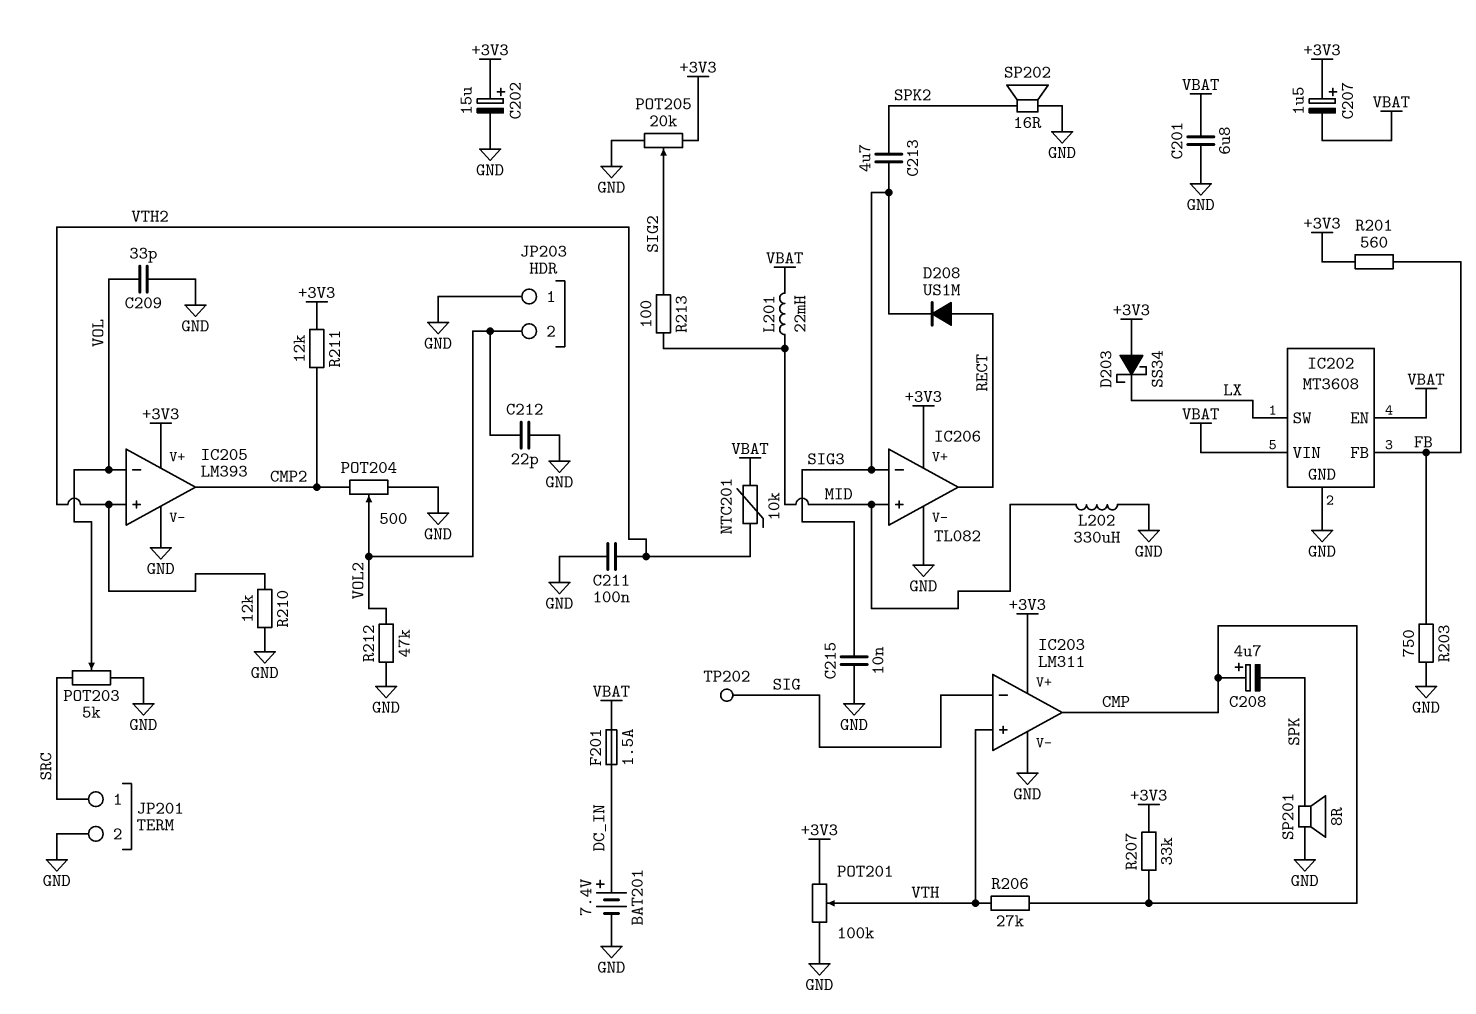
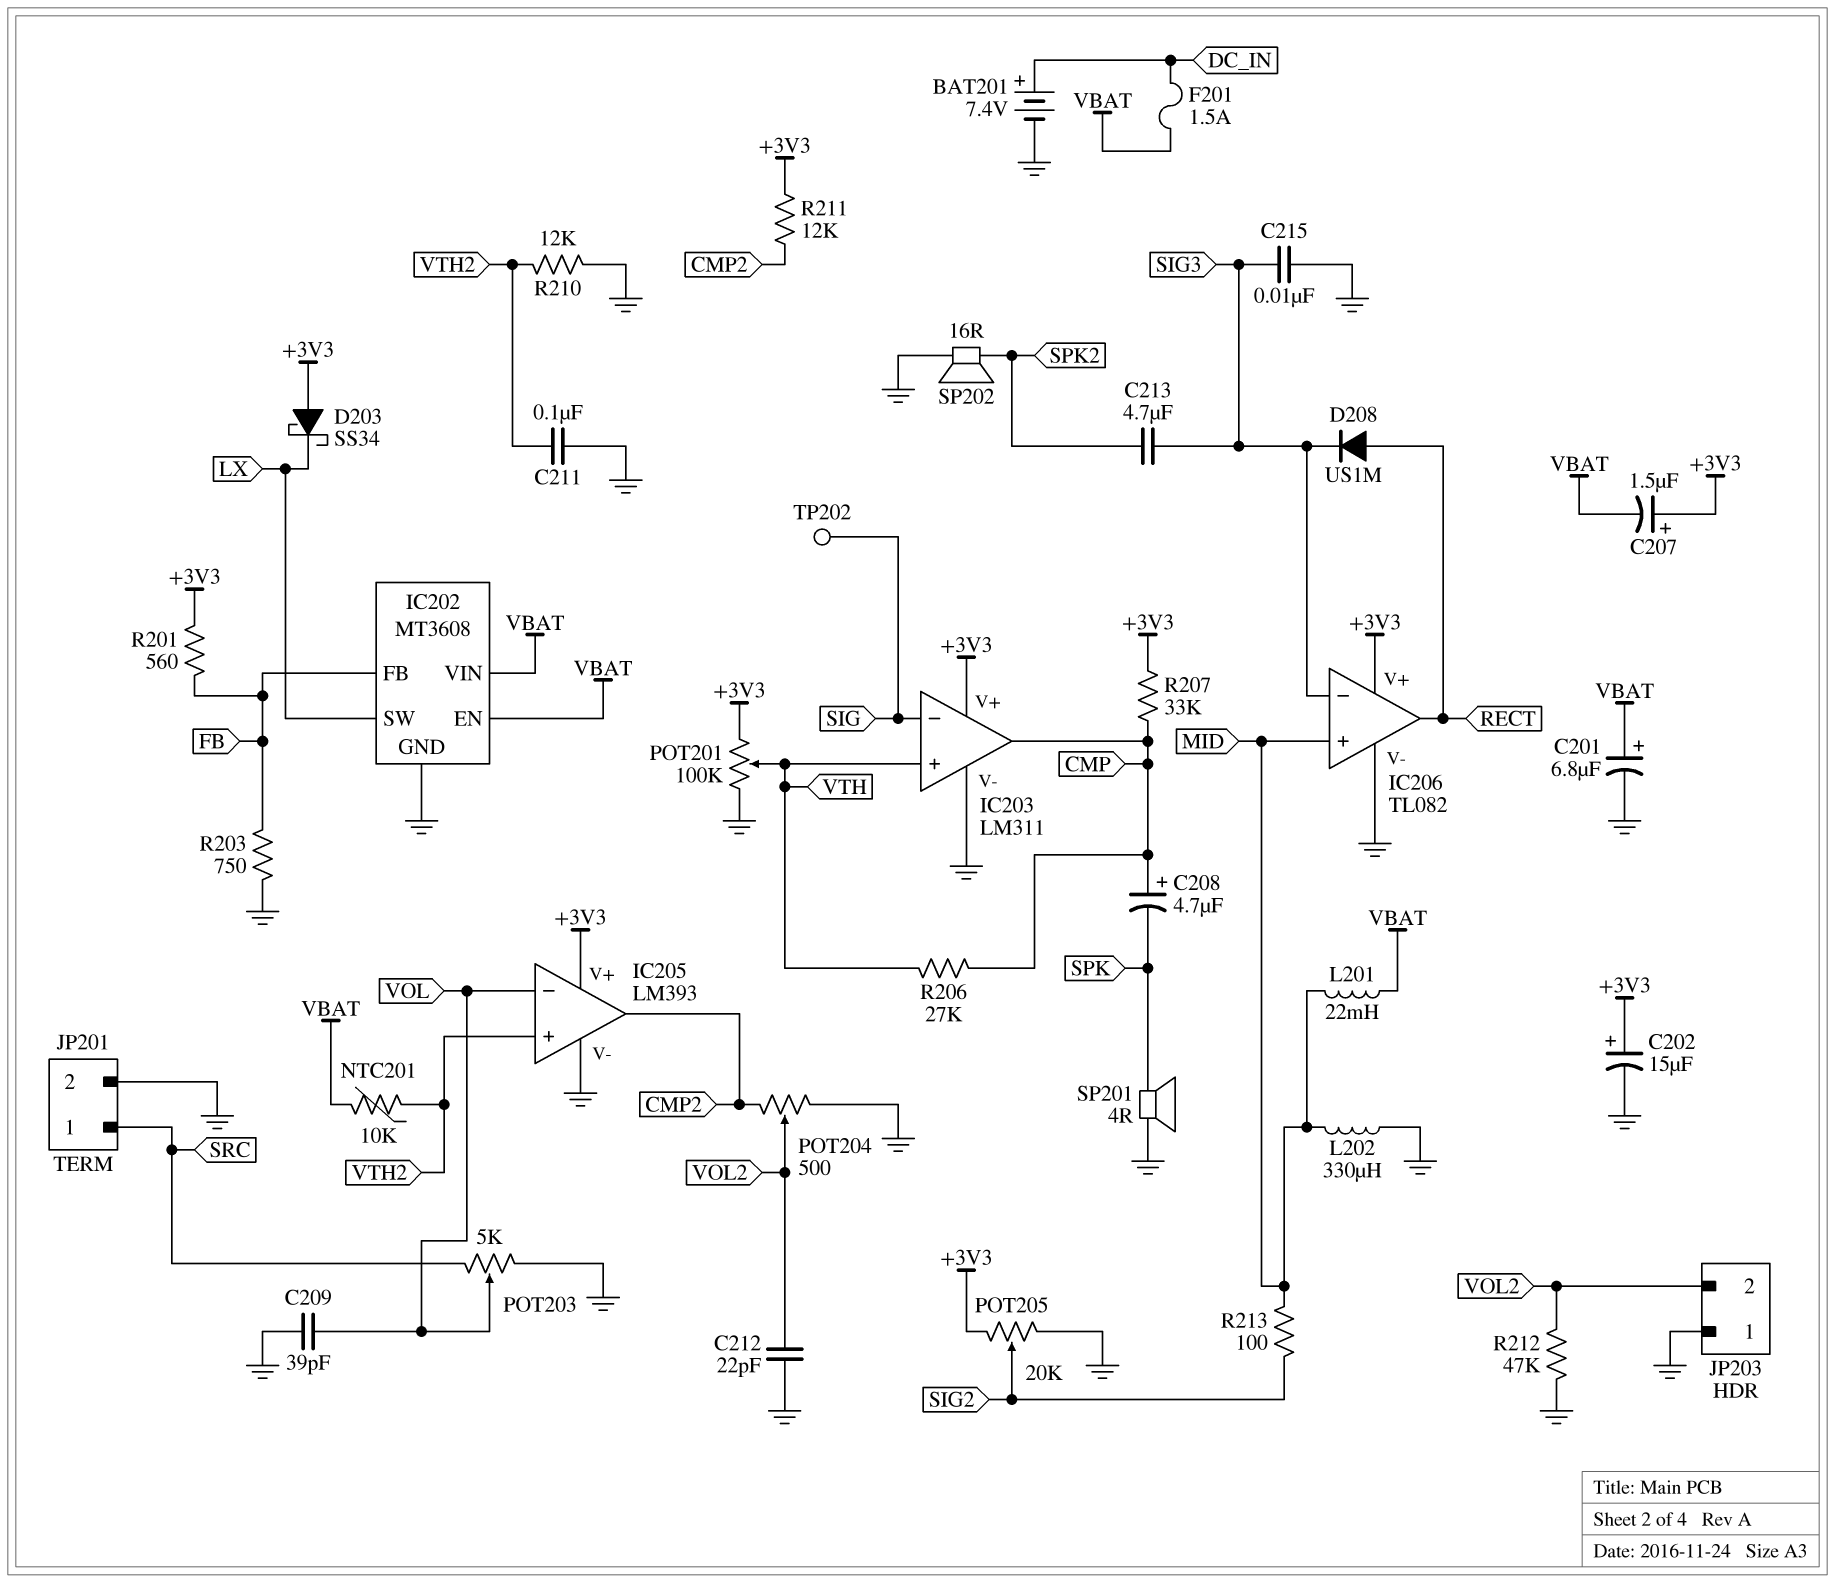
C201: 6.8uF (GND, VBAT) -> 6.8uF (plus VBAT, minus GND)
C209: 33pF (GND, VOL) -> 39pF (GND, VOL)
SP201: speaker 8R (GND, SPK) -> speaker 4R (GND, SPK)

